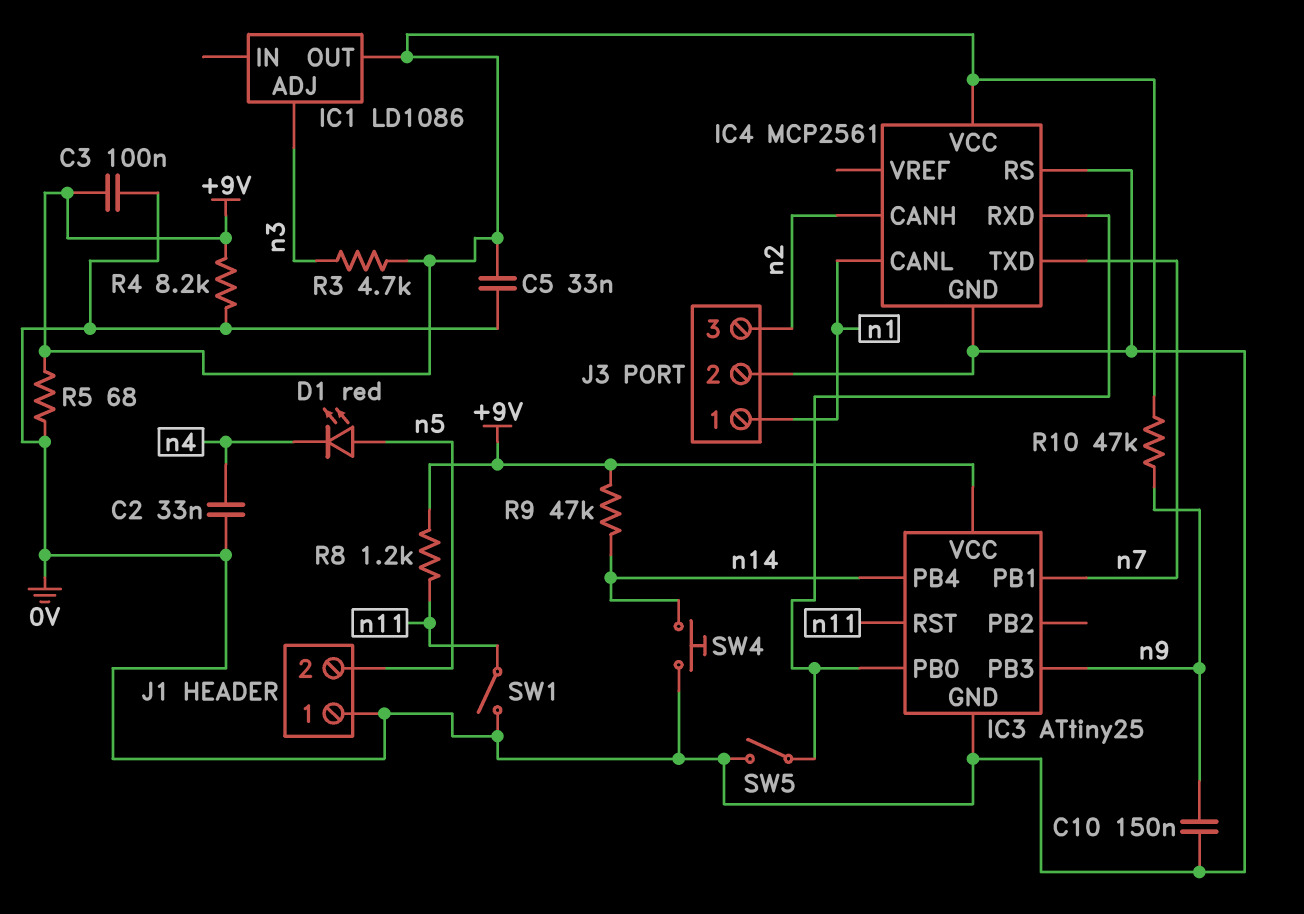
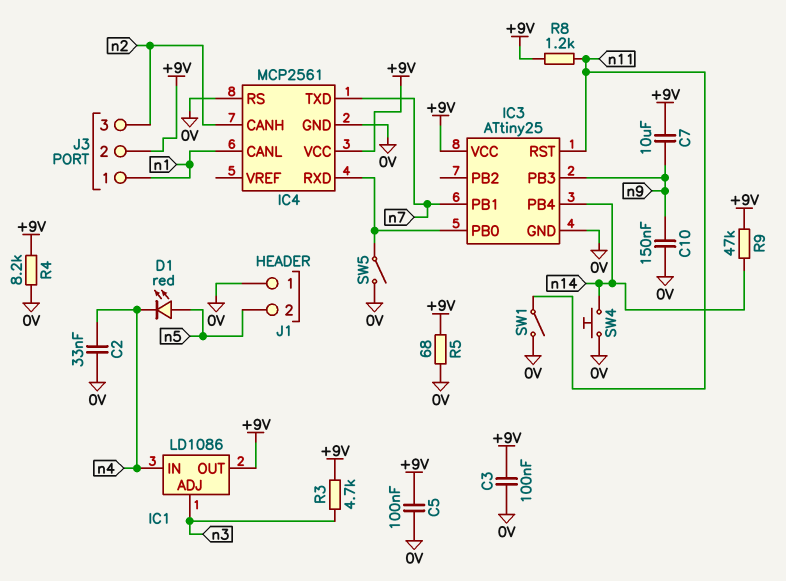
C5: 33nF (+9V, 0V) -> 100nF (+9V, 0V)
C7: none -> 10uF (+9V, n9)
IC1 pin IN: none -> n4
J3 pin 2: 0V -> +9V
R10: 47k (+9V, n9) -> none

